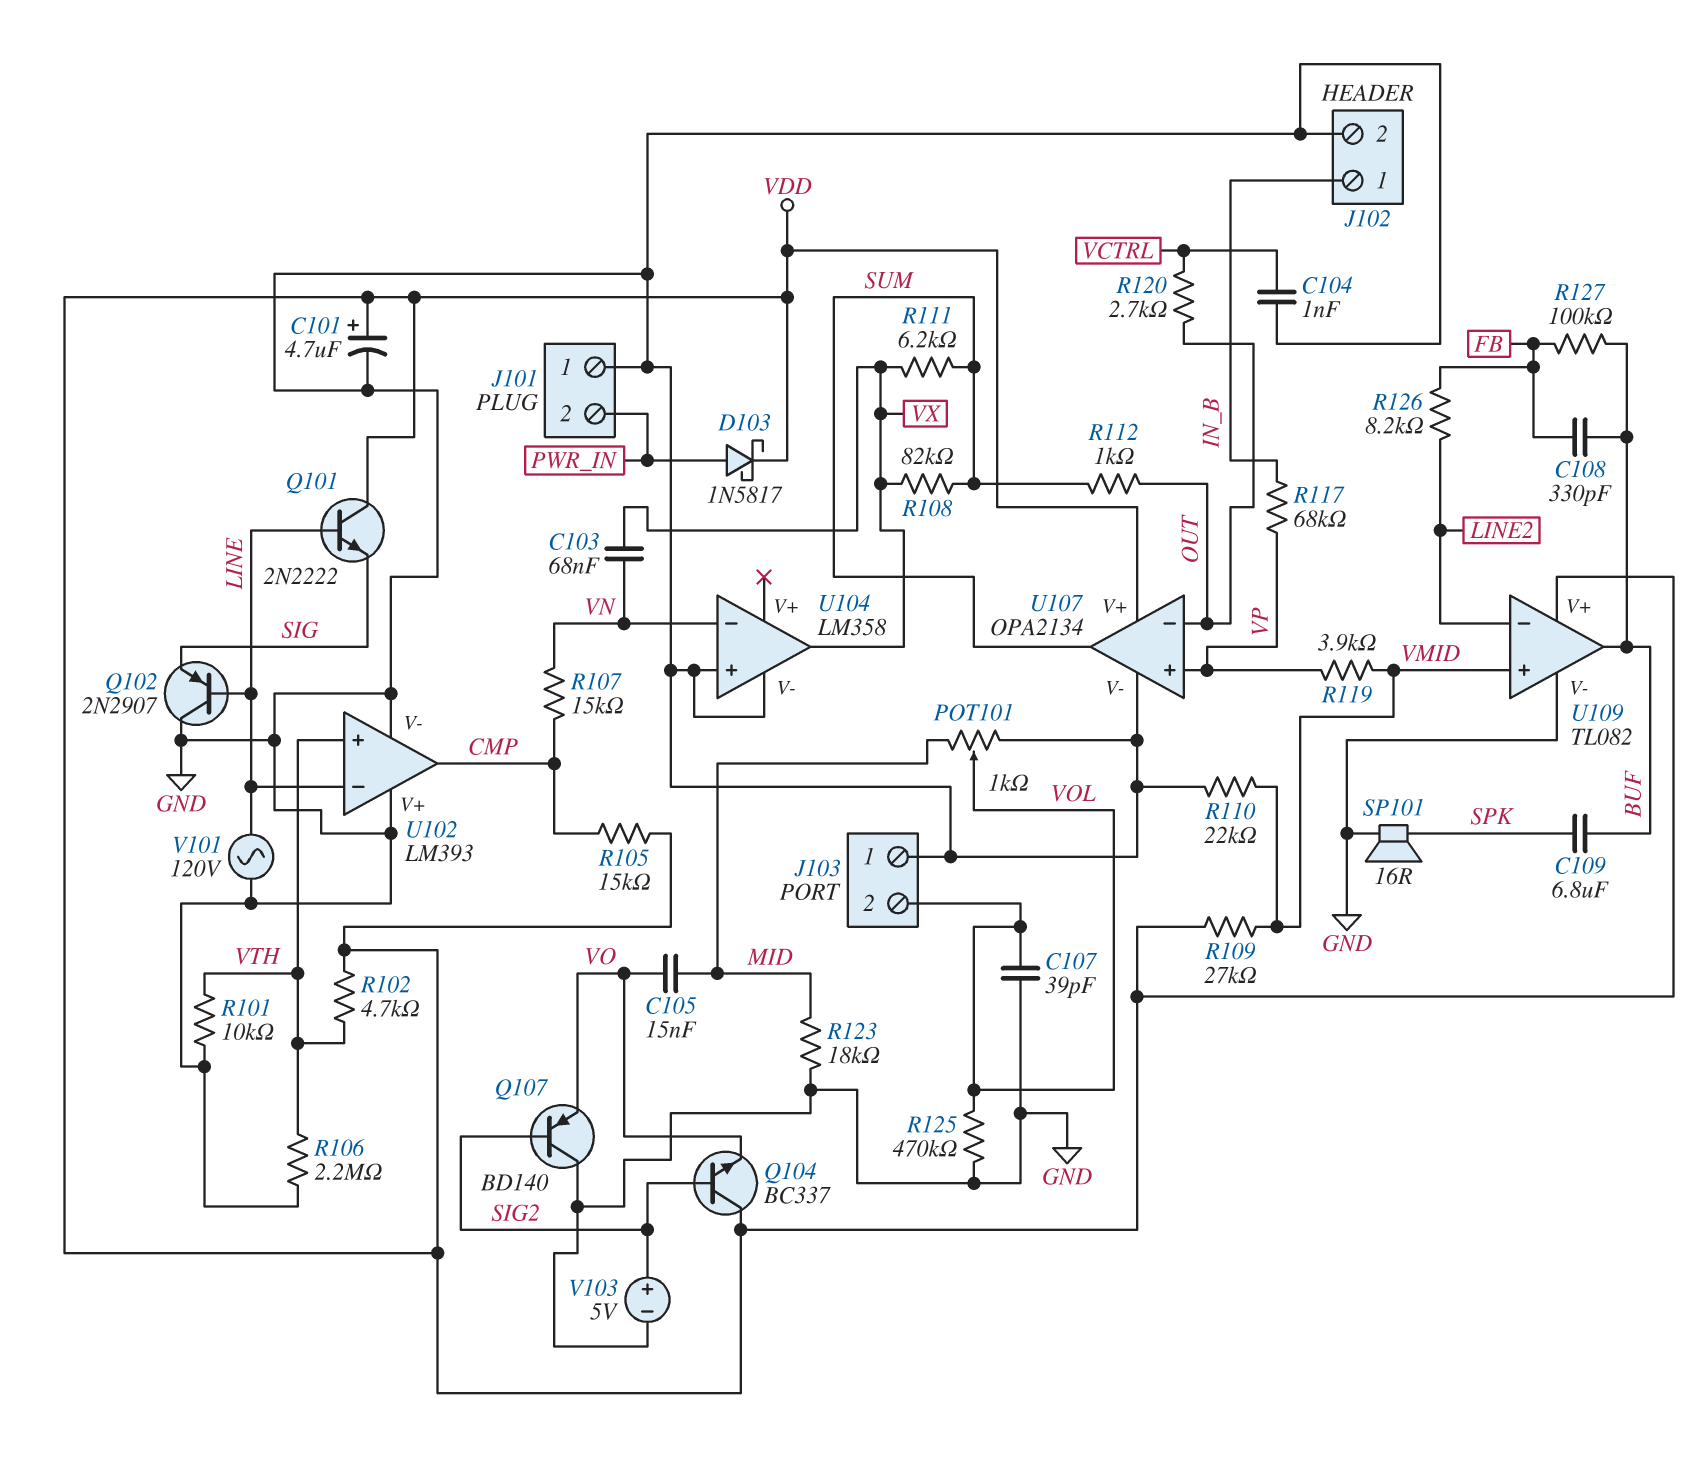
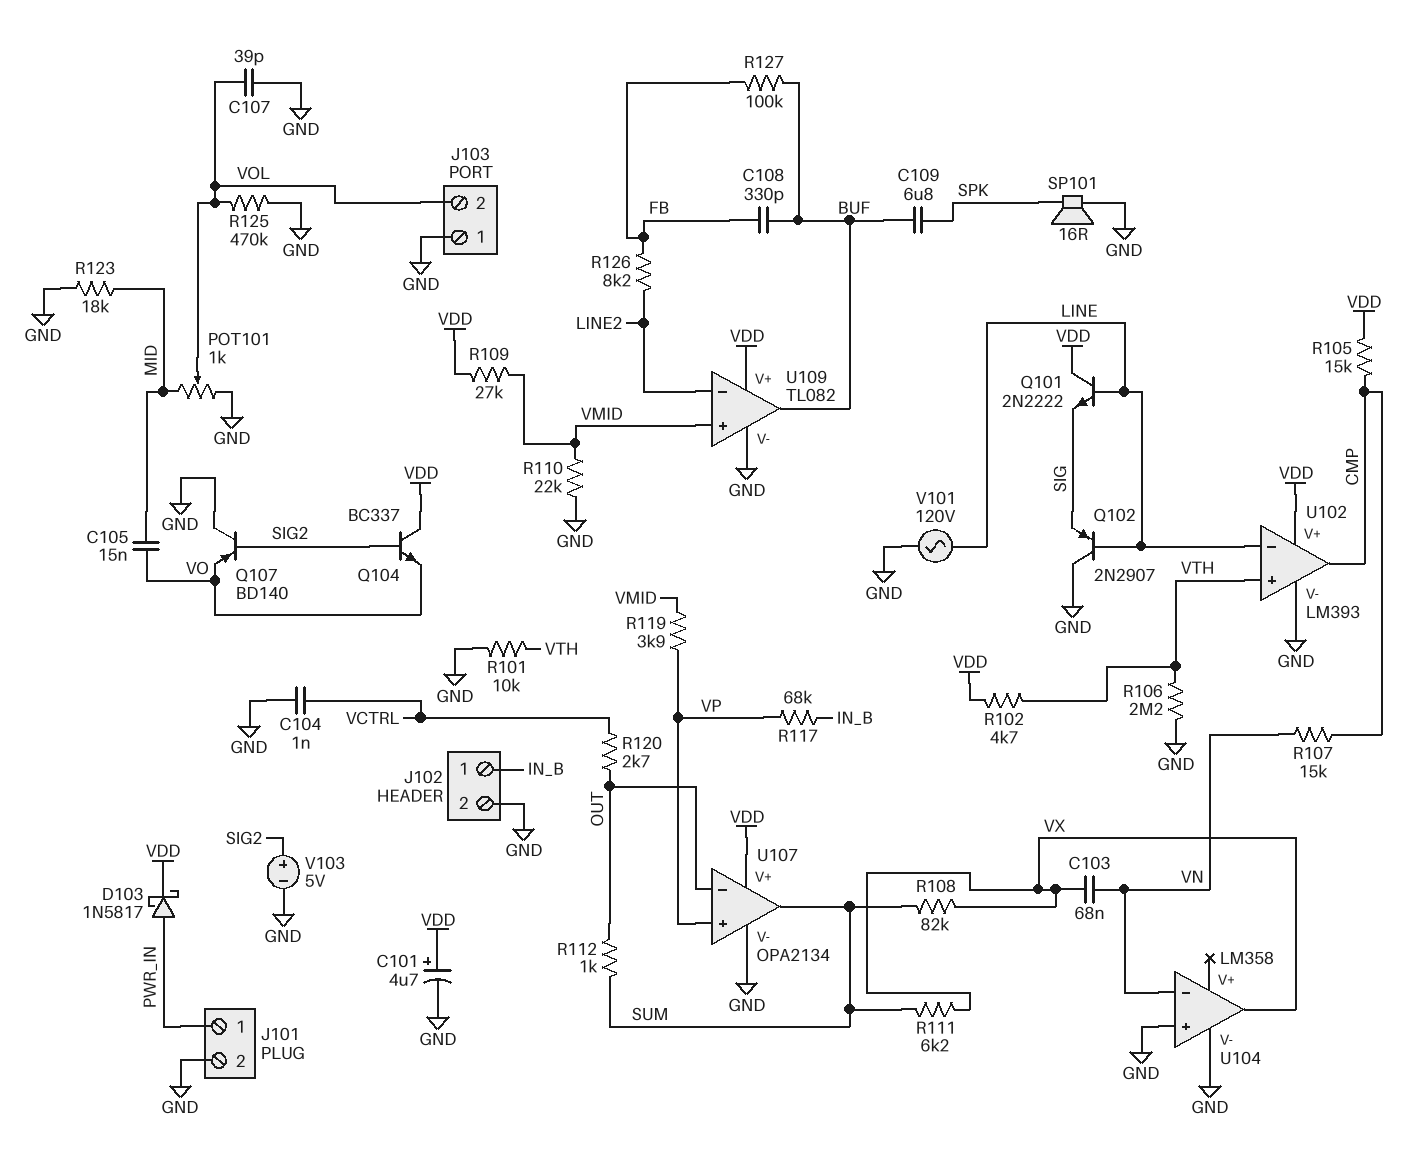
J101 pin 1: GND -> PWR_IN
J101 pin 2: PWR_IN -> GND
U102 pin V+: GND -> VDD

